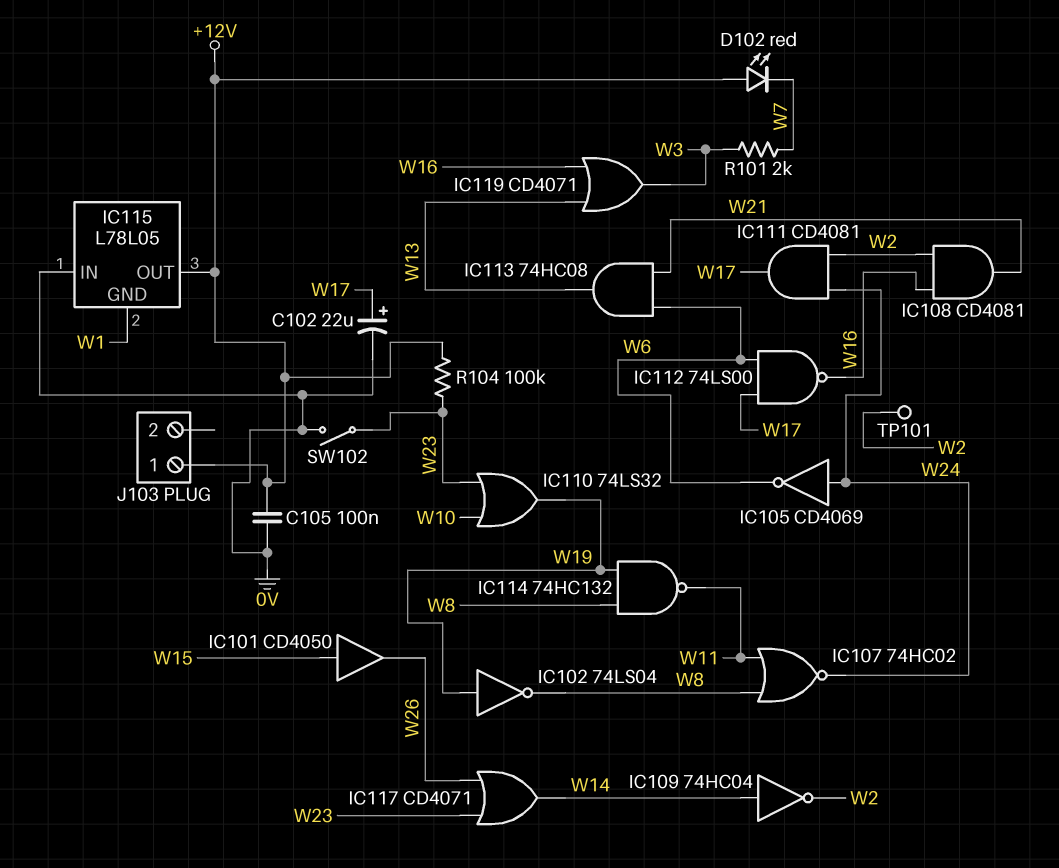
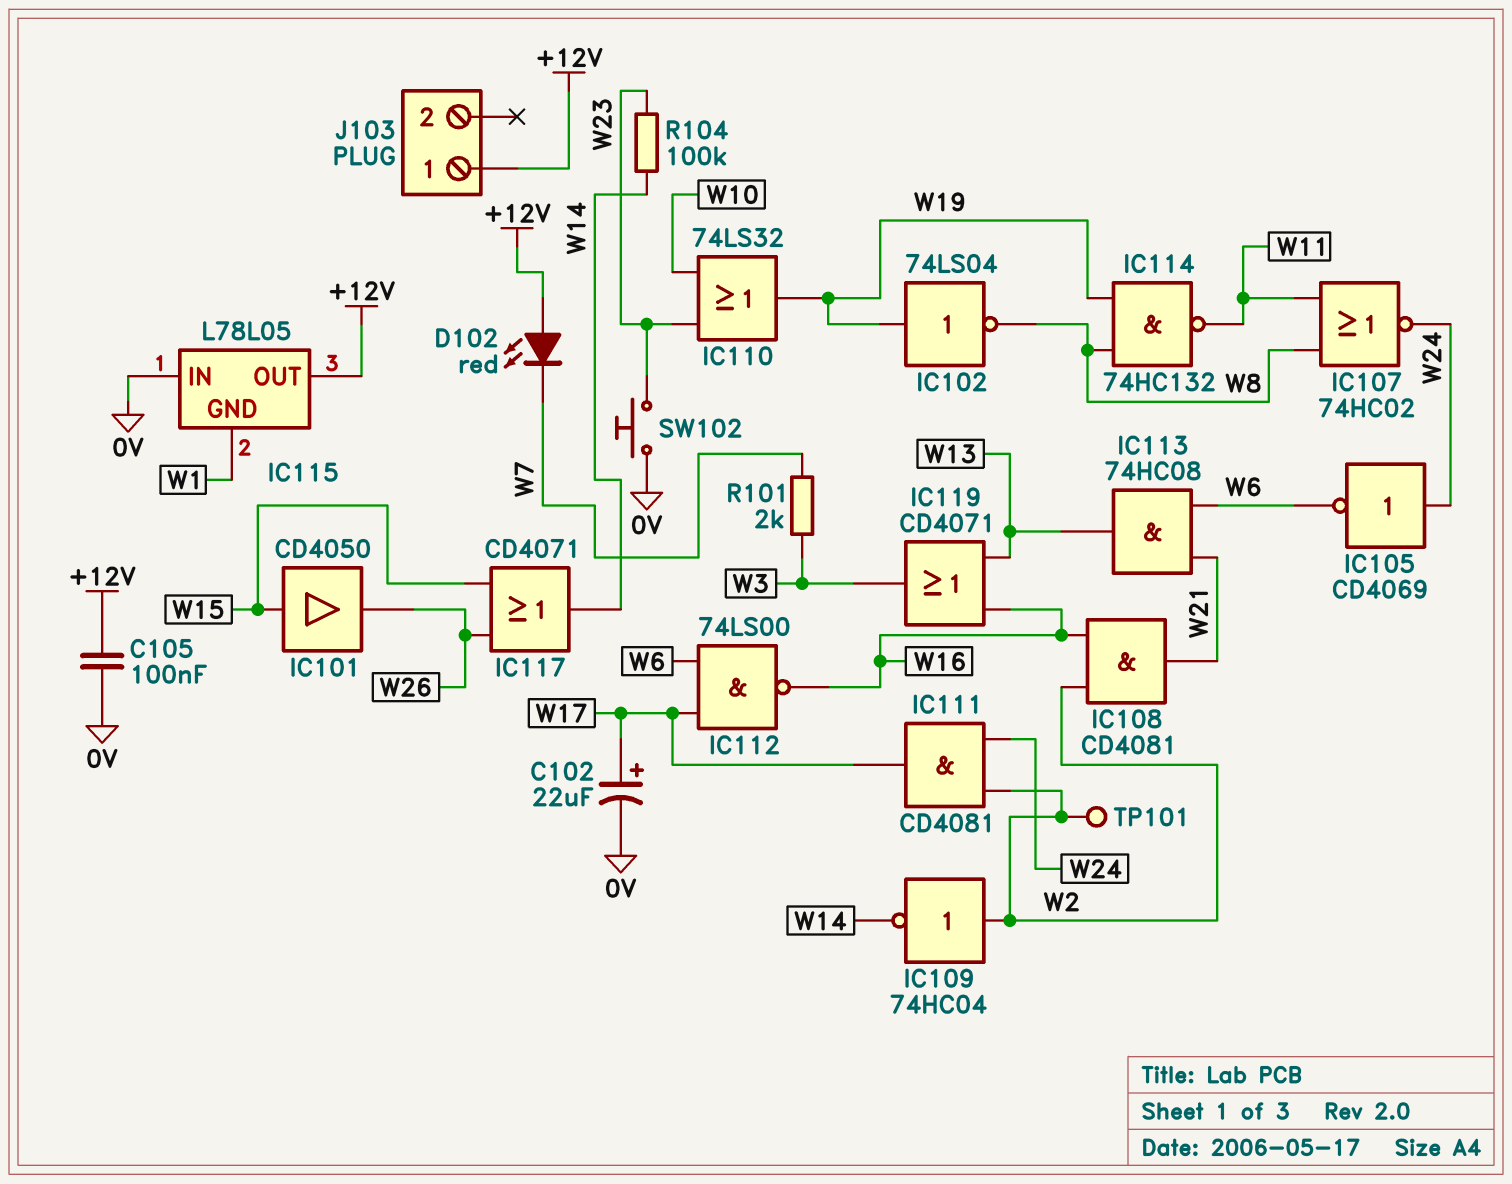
IC109: NOT 74HC04 (in W14, out W2) -> NOT 74HC04 (in W2, out W14)
IC117: OR CD4071 (in W23, in W26, out W14) -> OR CD4071 (in W15, in W26, out W14)
R104: 100k (+12V, W23) -> 100k (W14, W23)
SW102: switch (0V, W23) -> button (0V, W23)

